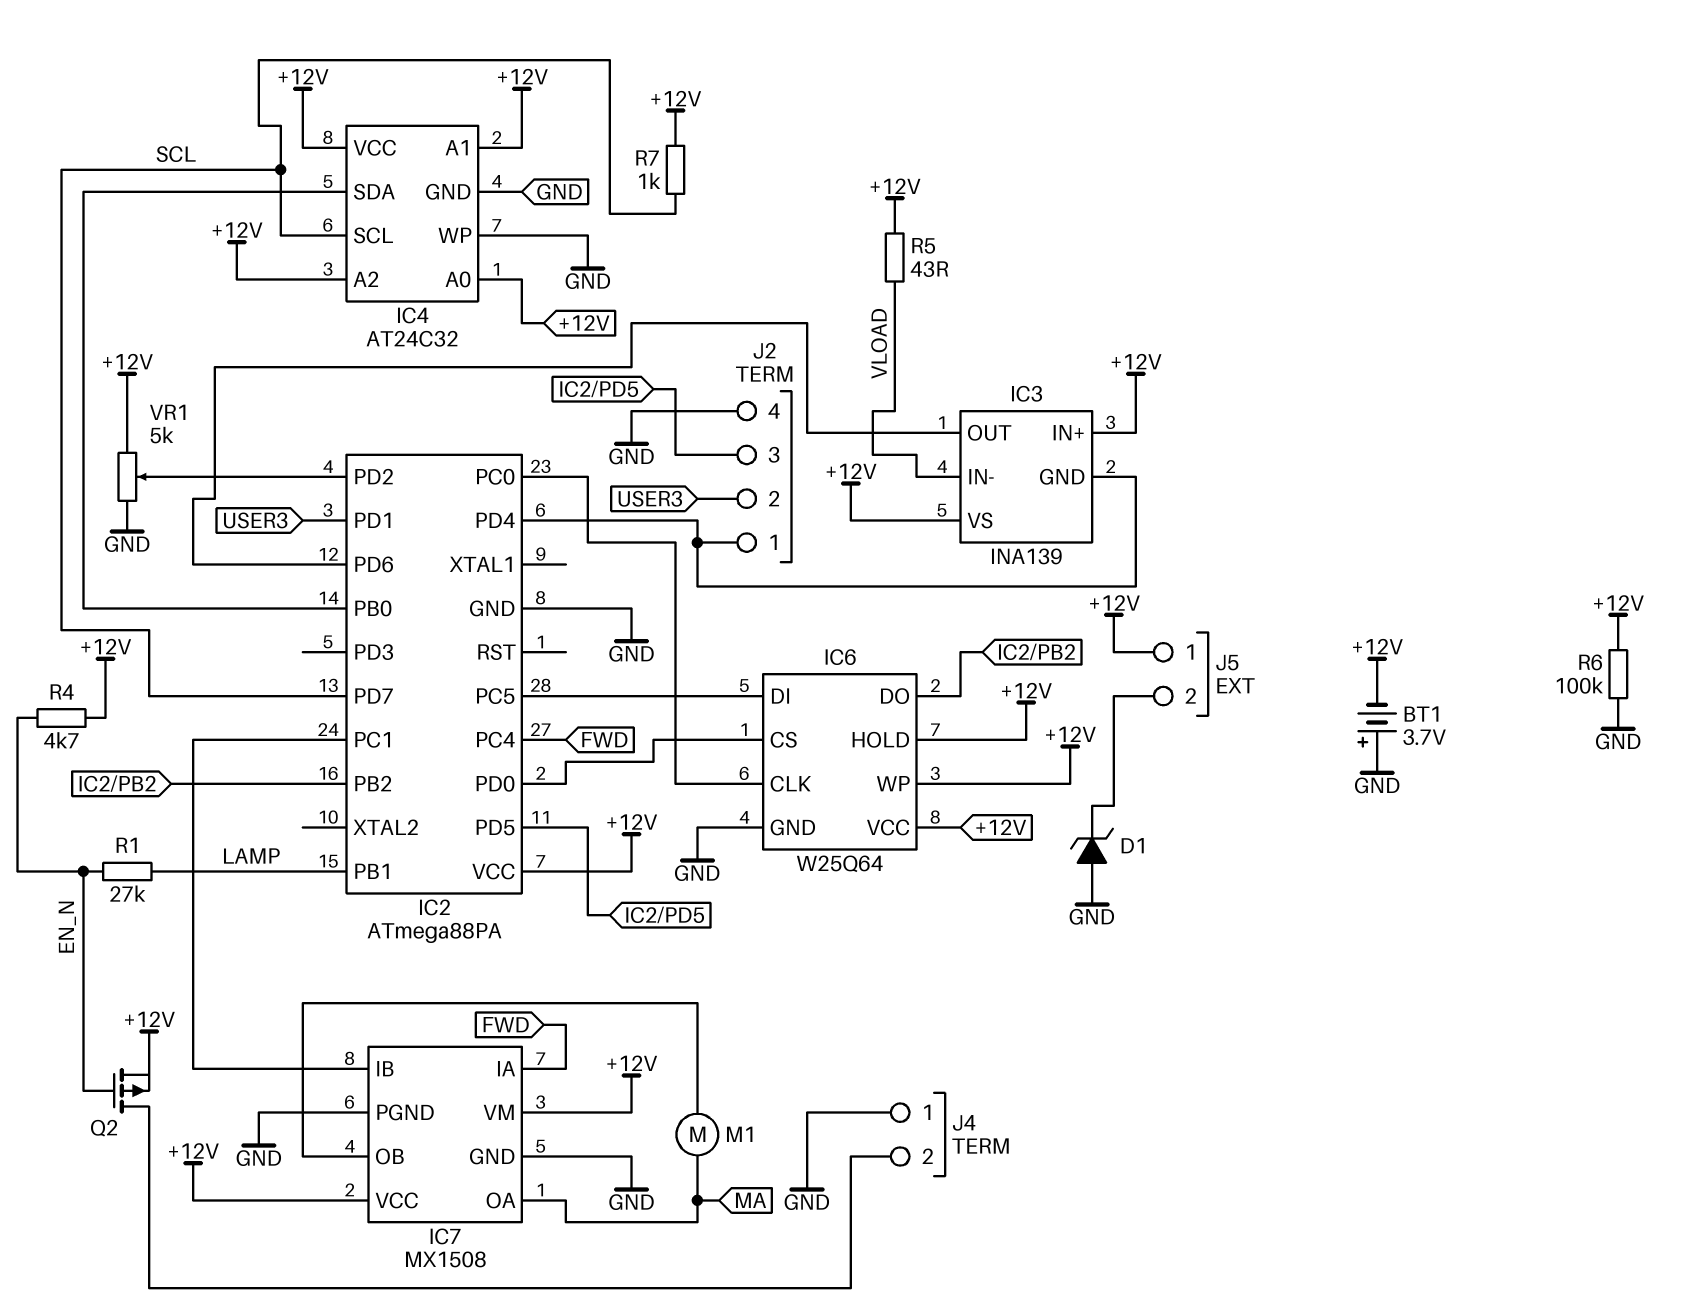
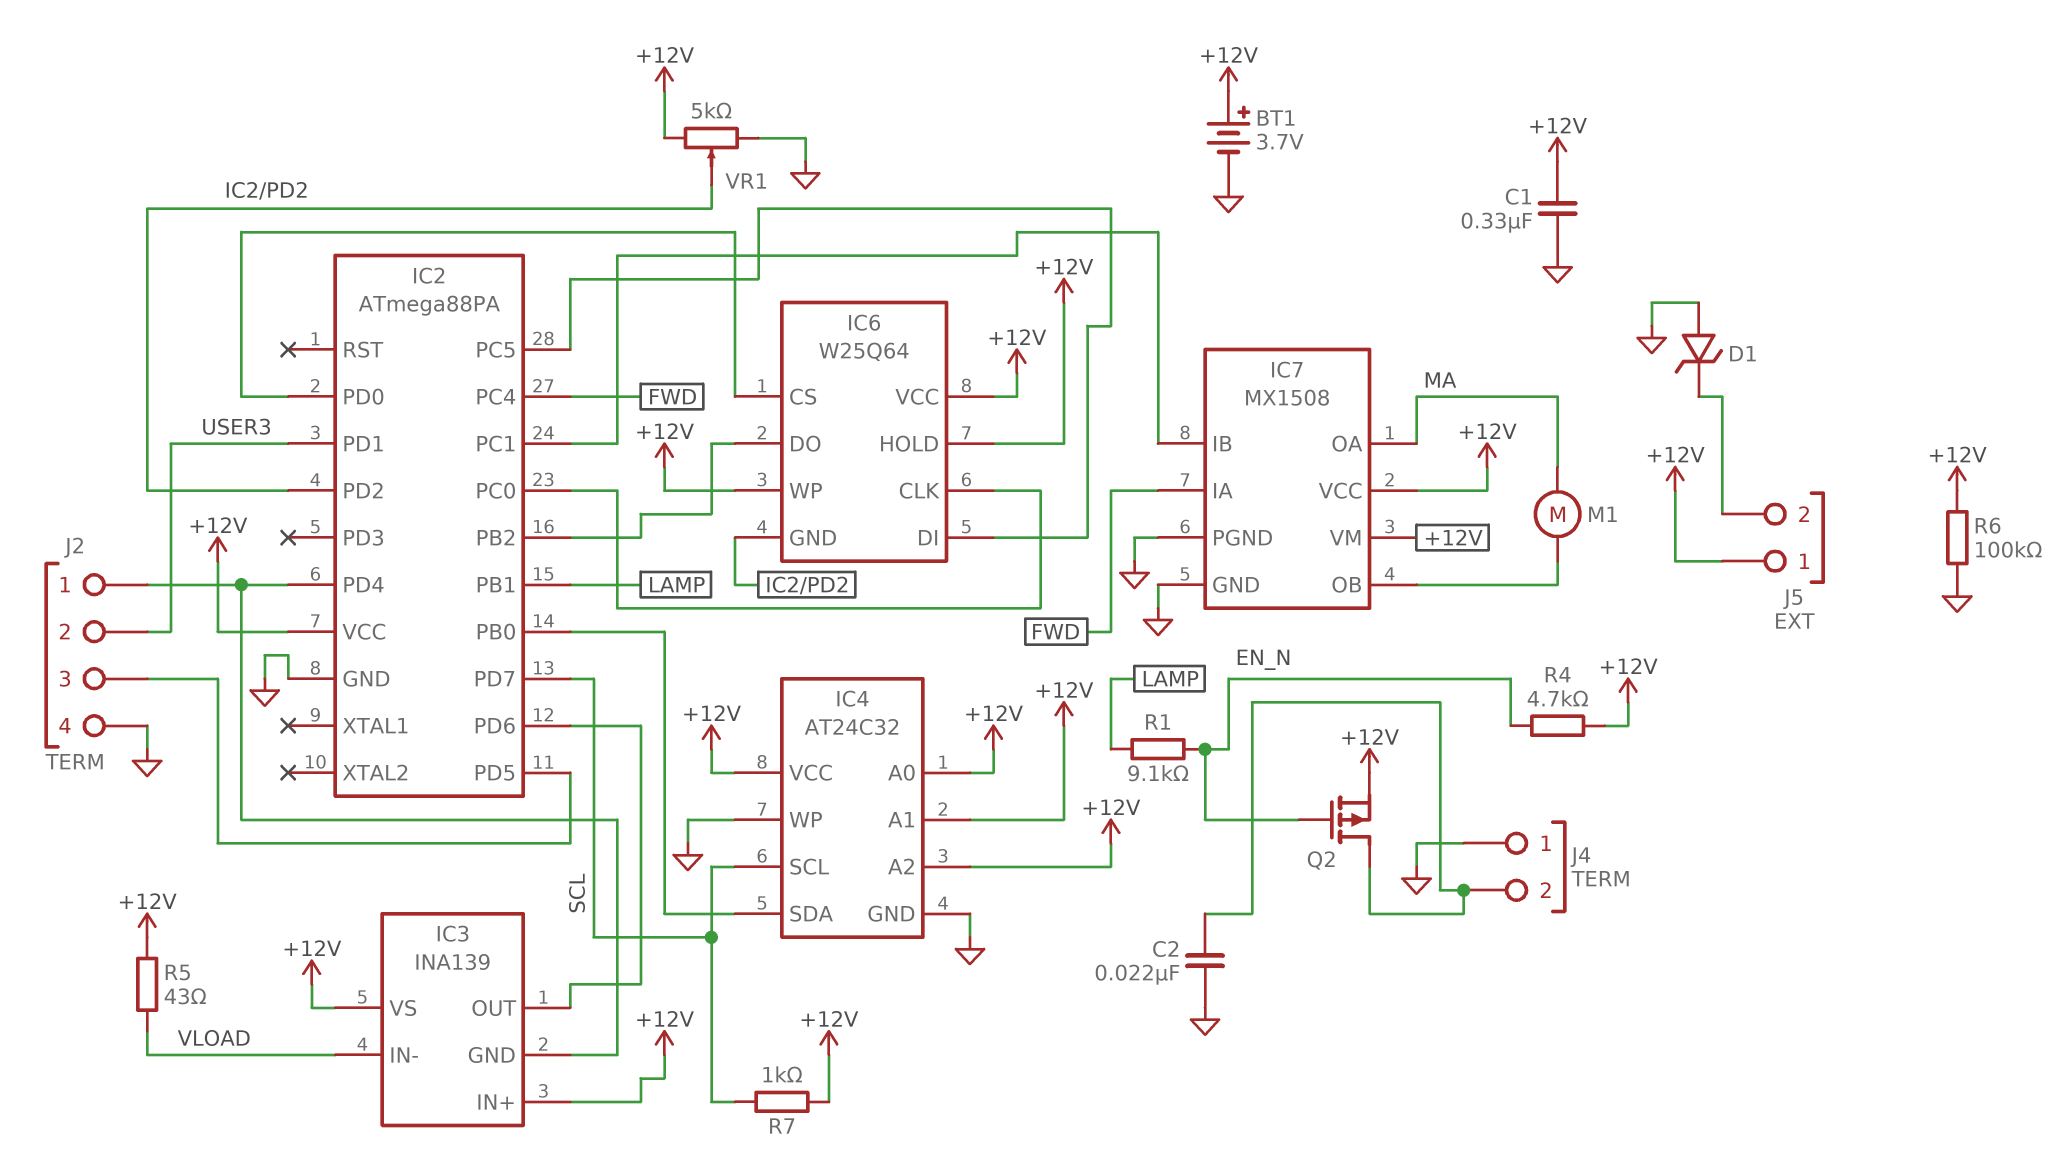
BT1: 3.7V (plus GND, minus +12V) -> 3.7V (plus +12V, minus GND)
C1: none -> 330nF (+12V, GND)
C2: none -> 22nF (GND, J4/2)
IC6 pin GND: GND -> IC2/PD2
R1: 27k (EN_N, LAMP) -> 9.1k (EN_N, LAMP)

